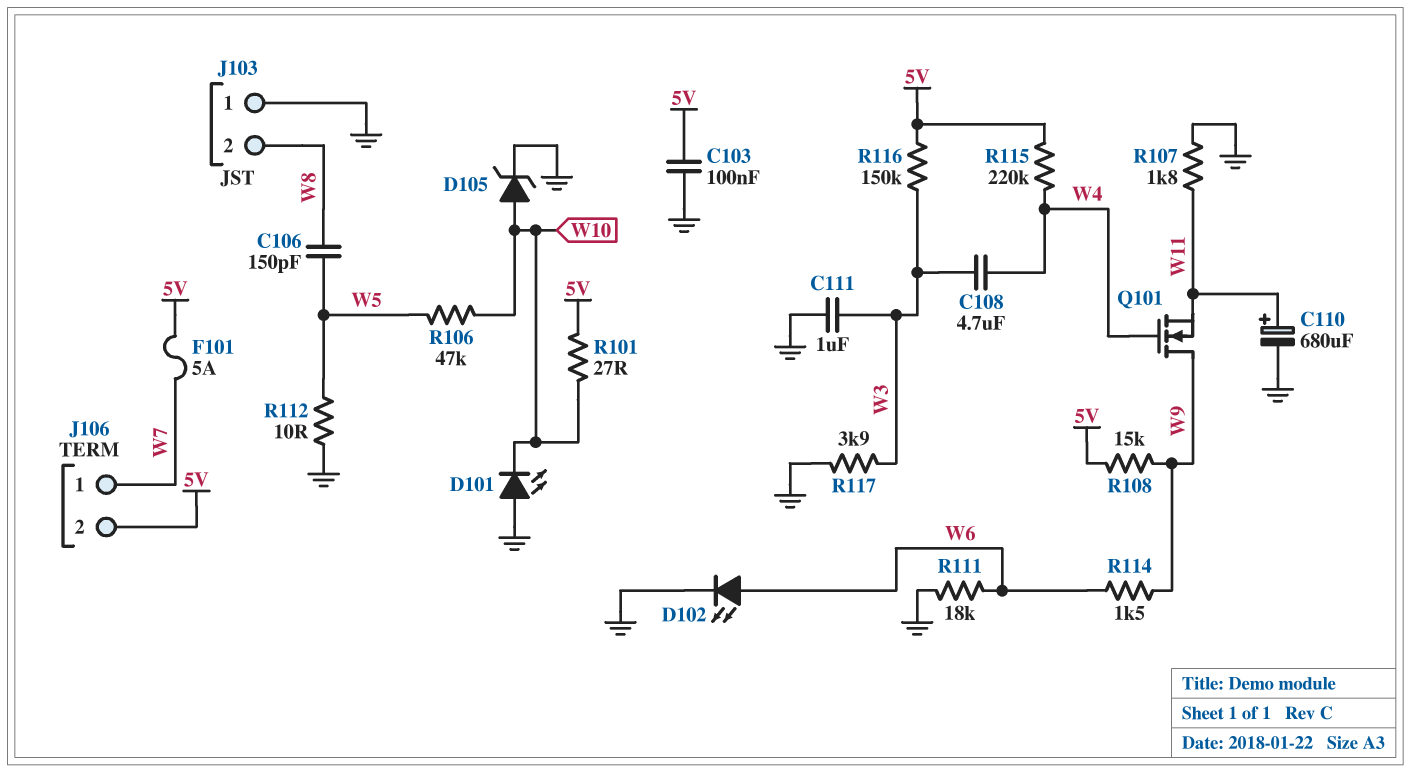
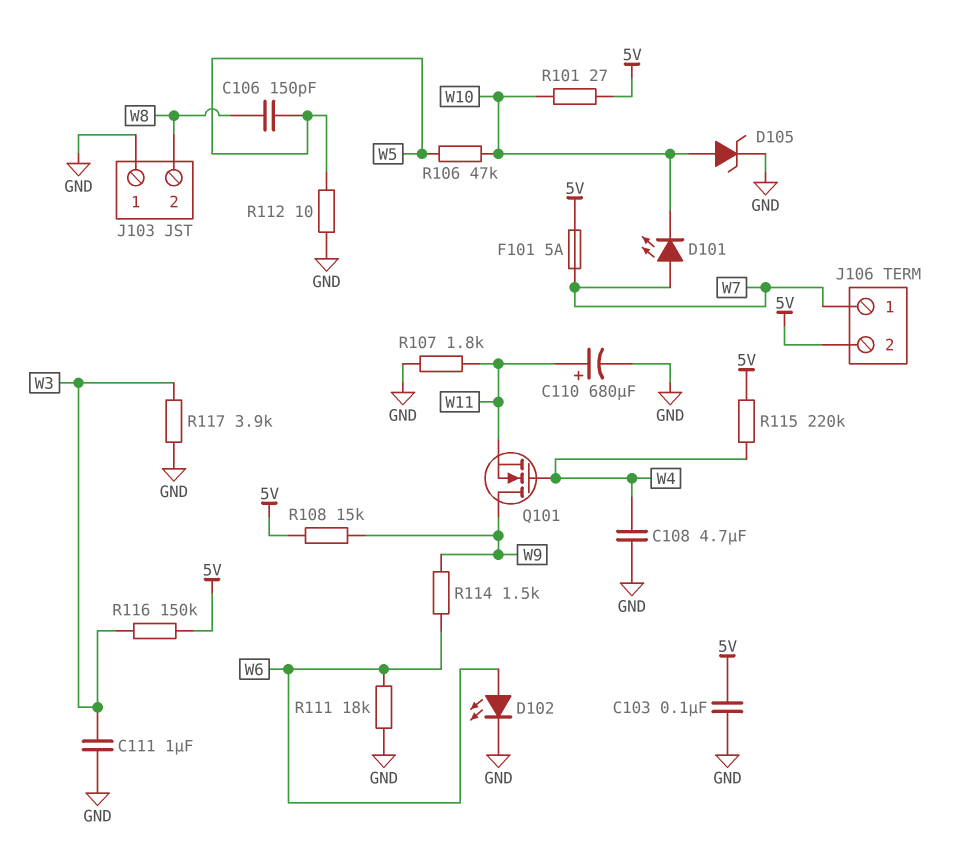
C108: 4.7uF (W3, W4) -> 4.7uF (GND, W4)
D101: LED (A GND, K W10) -> LED (A W7, K W10)

